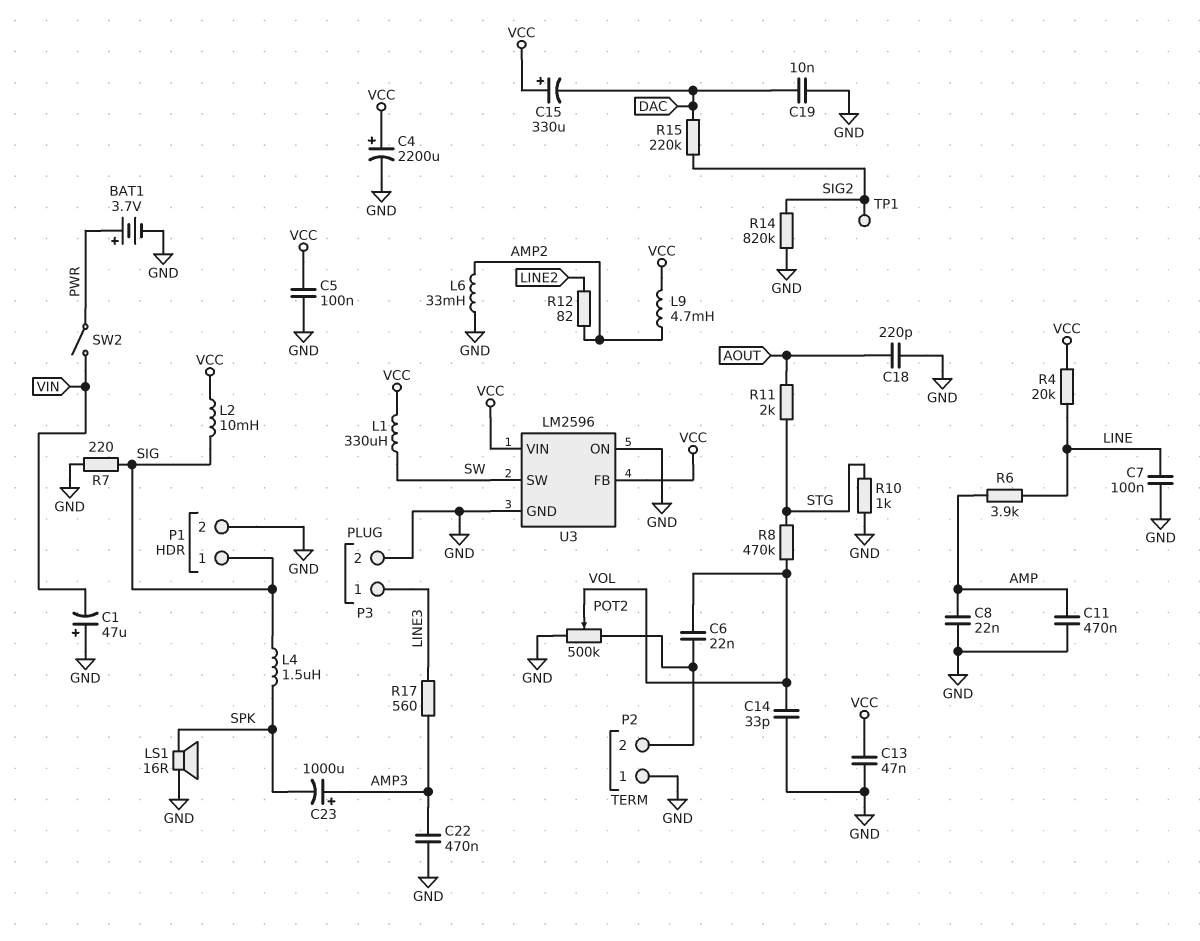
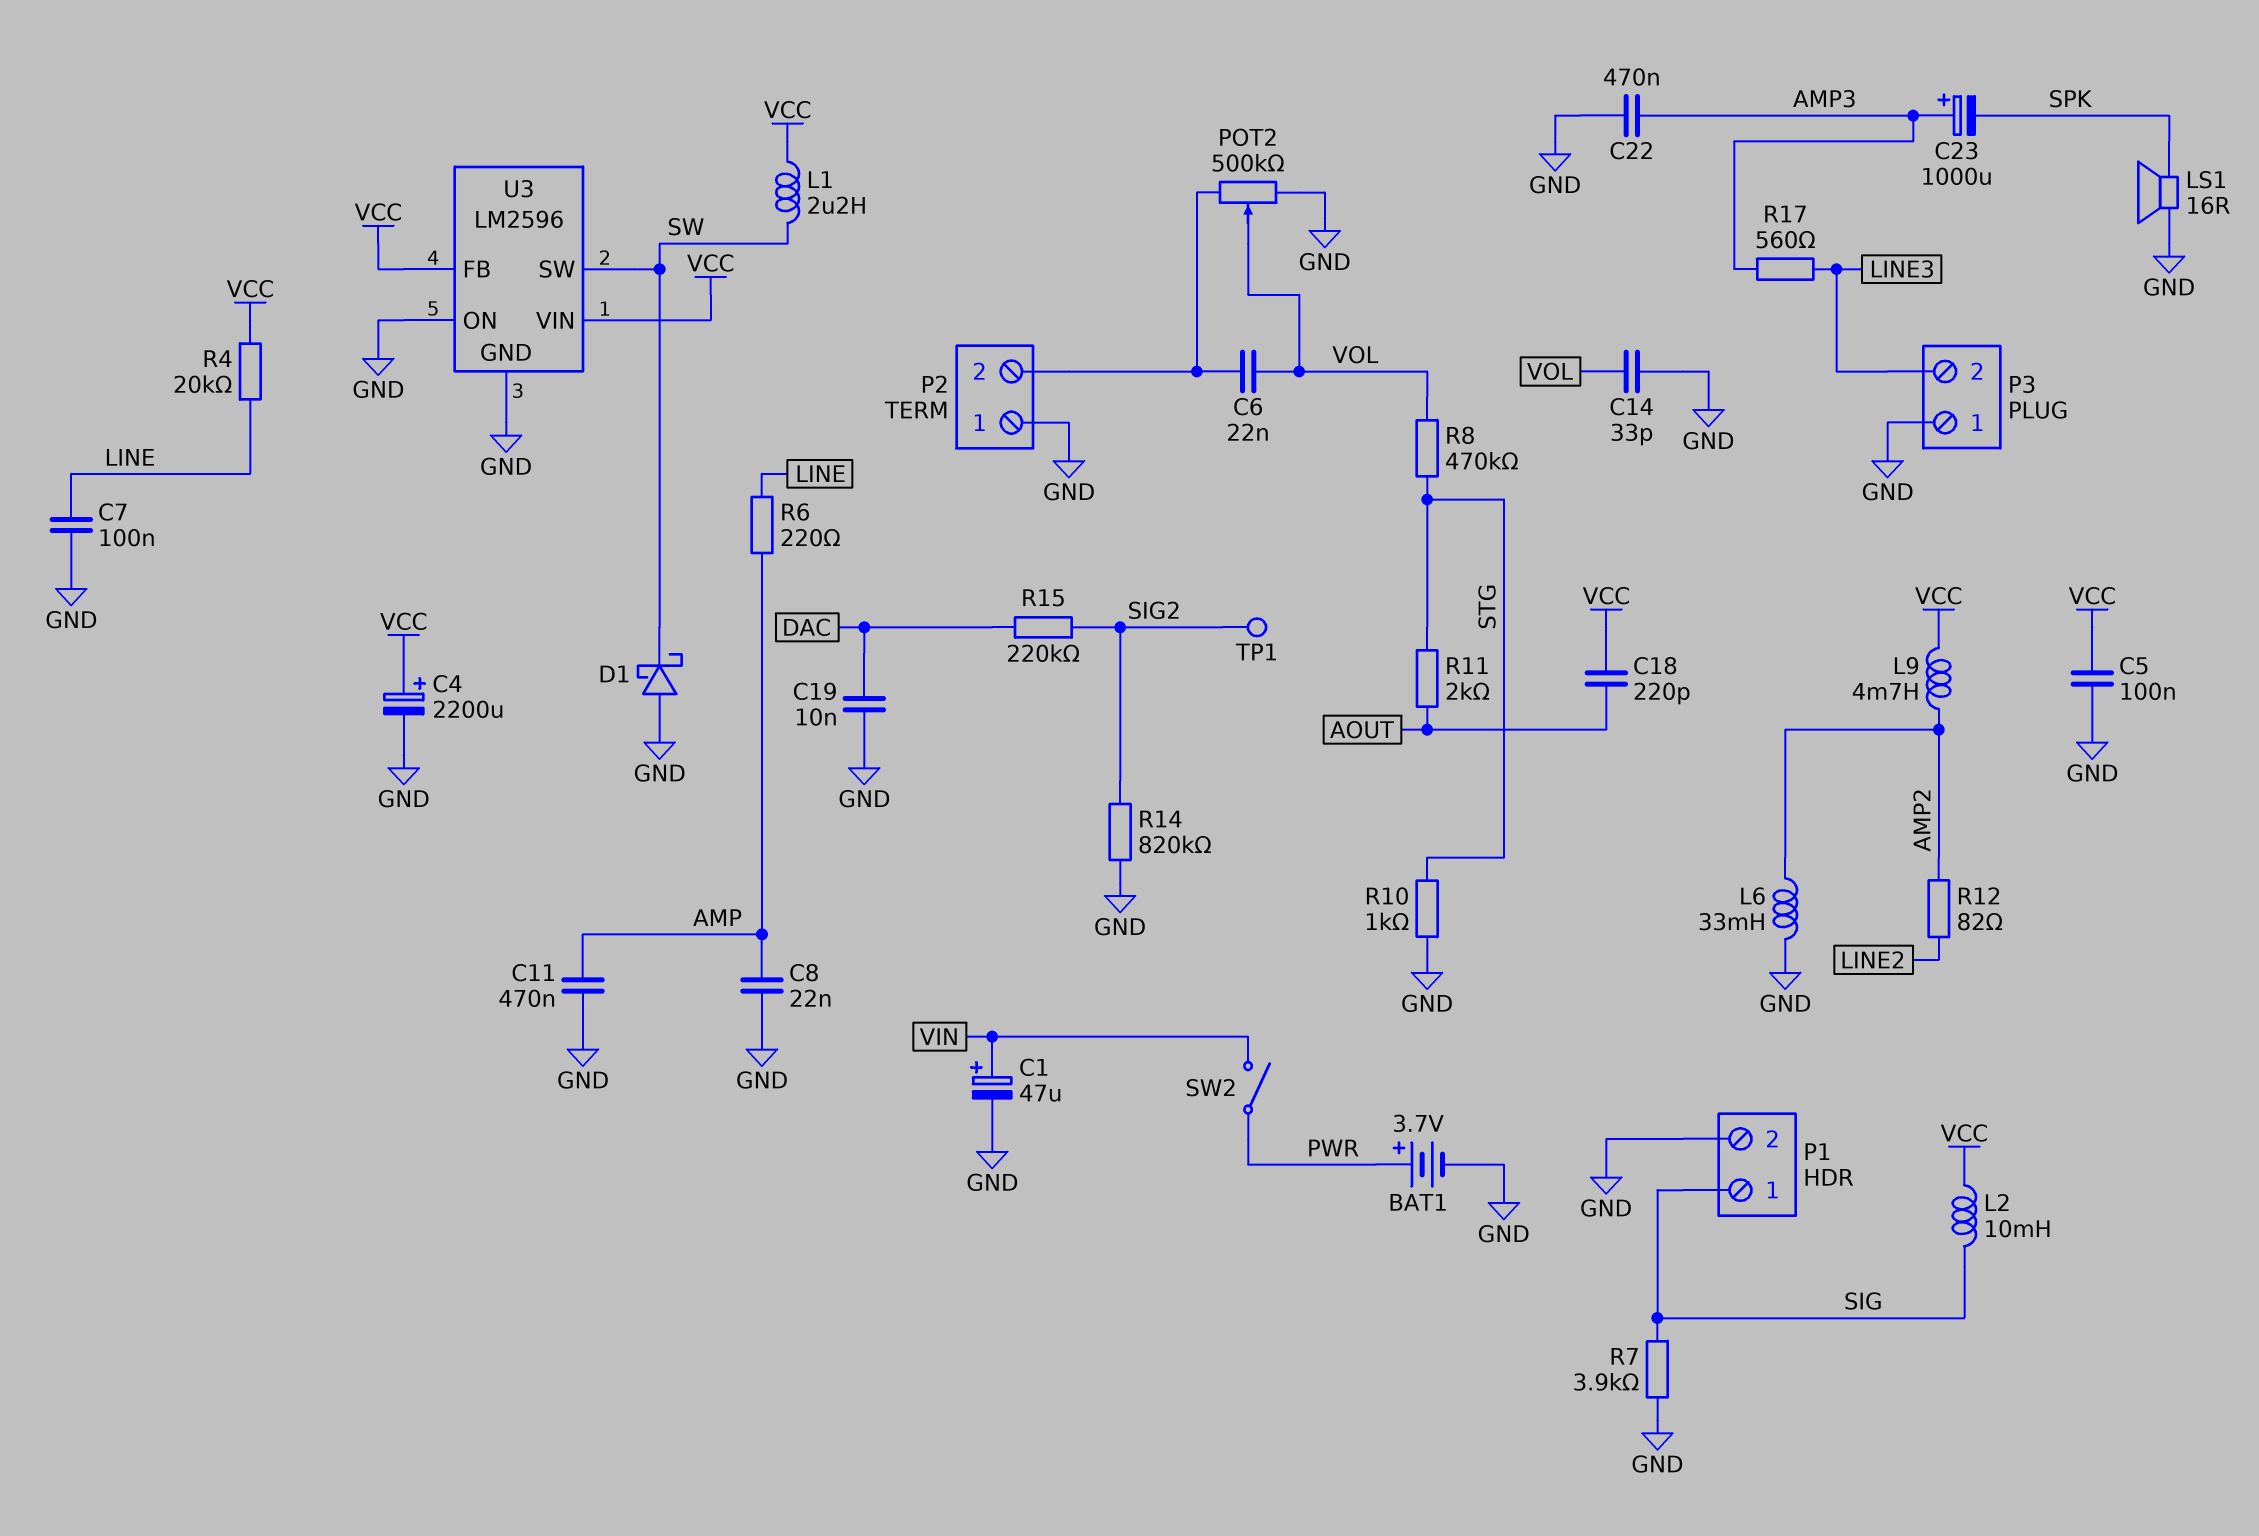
C1: 47uF (plus GND, minus VIN) -> 47uF (plus VIN, minus GND)
C13: 47nF (GND, VCC) -> none
C15: 330uF (plus VCC, minus DAC) -> none
C18: 220pF (AOUT, GND) -> 220pF (AOUT, VCC)
D1: none -> schottky (A GND, K SW)
L1: 330uH (SW, VCC) -> 2.2uH (SW, VCC)
L4: 1.5uH (SIG, SPK) -> none
P3 pin 1: LINE3 -> GND
P3 pin 2: GND -> LINE3
R6: 3.9k (AMP, LINE) -> 220 (AMP, LINE)
R7: 220 (GND, SIG) -> 3.9k (GND, SIG)

